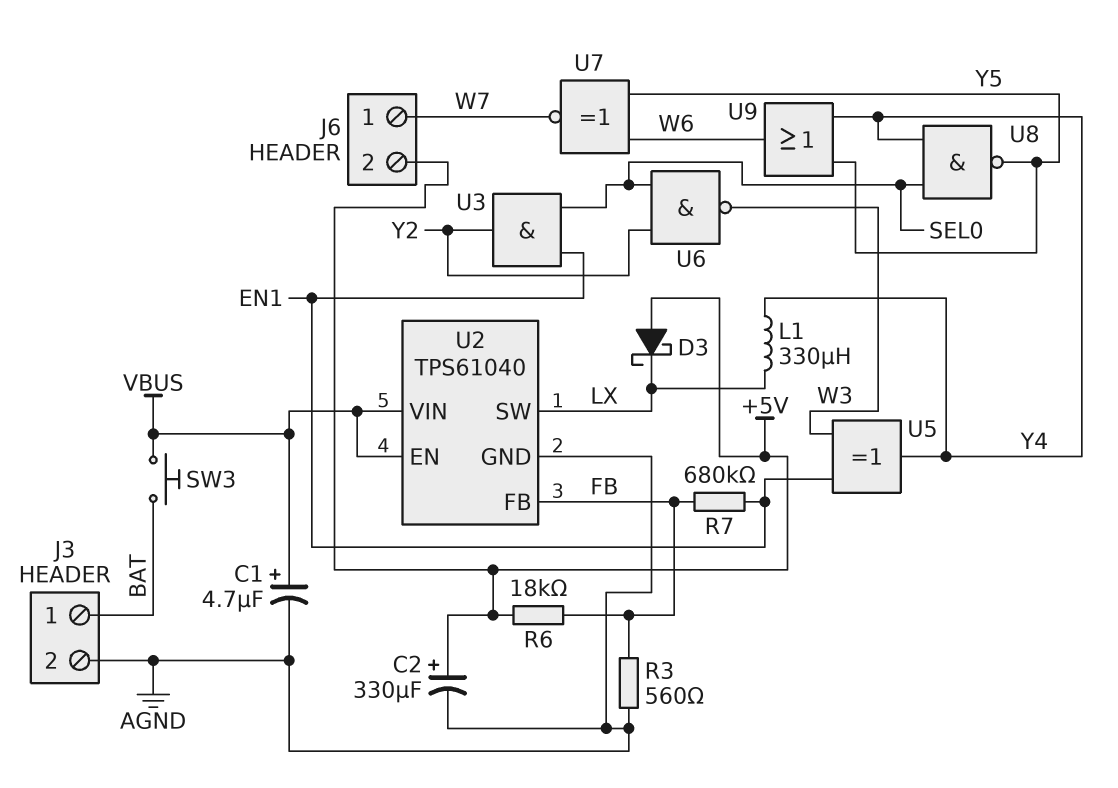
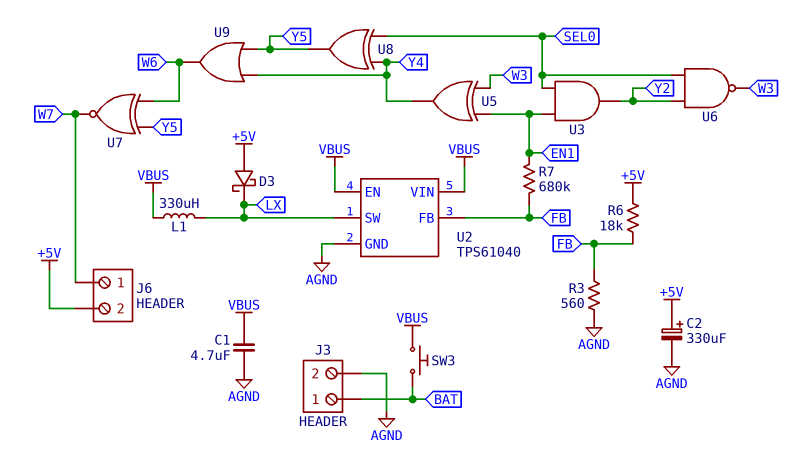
C1: 4.7uF (plus VBUS, minus AGND) -> 4.7uF (AGND, VBUS)
L1: 330uH (LX, Y4) -> 330uH (LX, VBUS)
U8: NAND (in SEL0, in Y4, out Y5) -> XOR (in SEL0, in Y4, out Y5)

